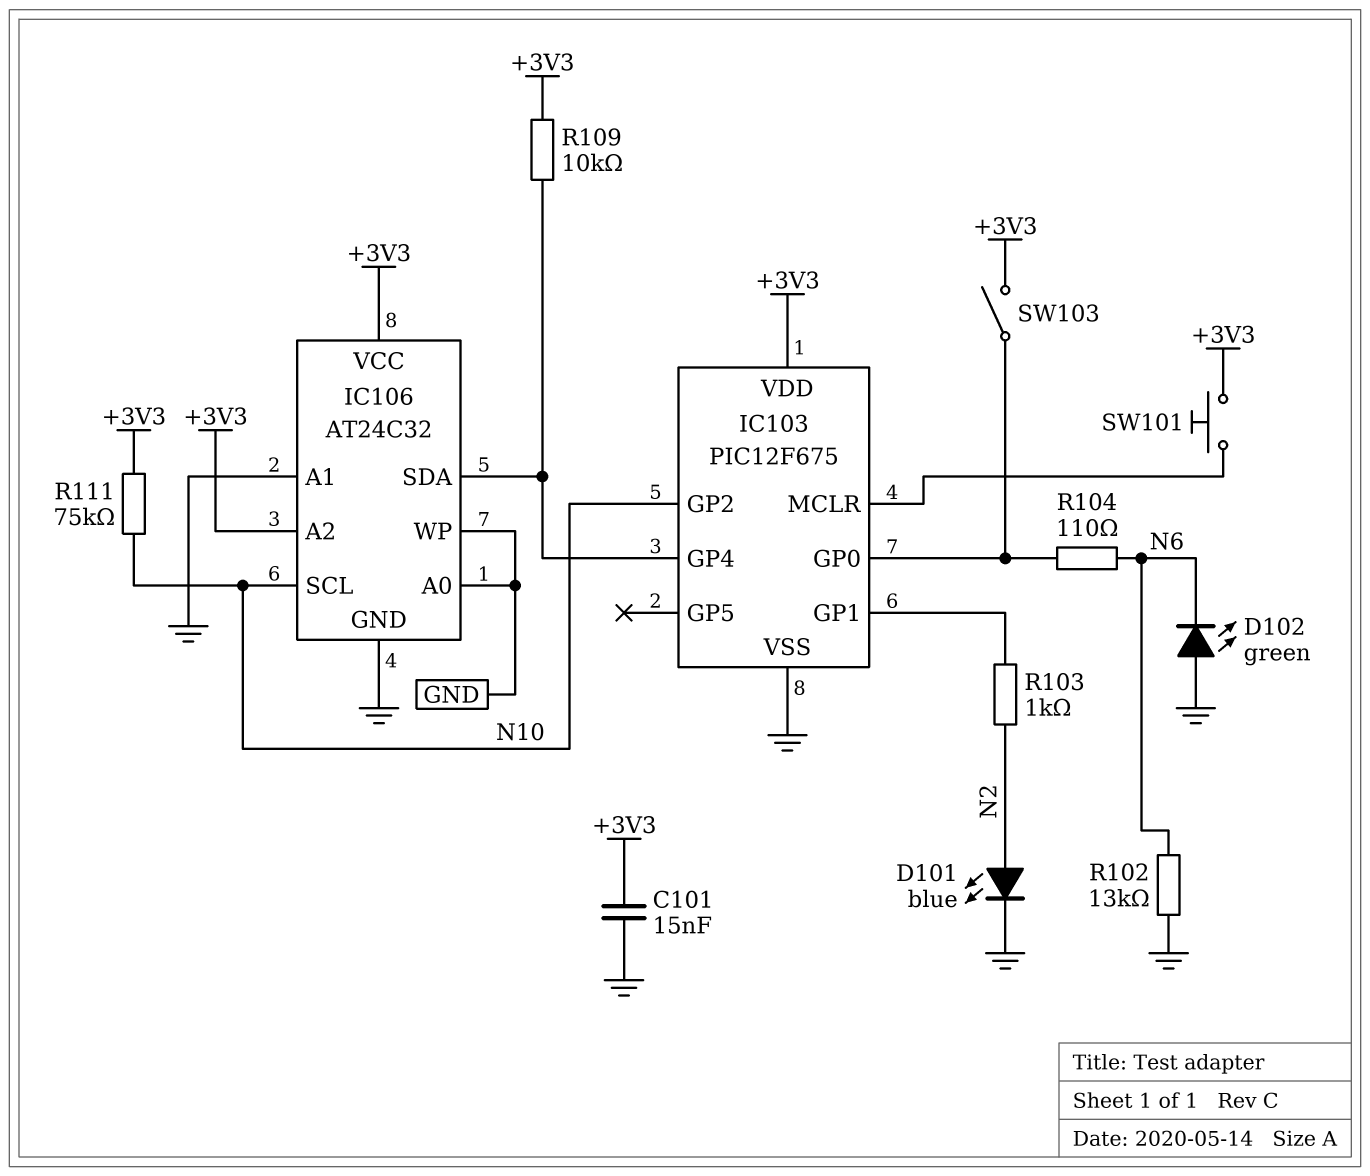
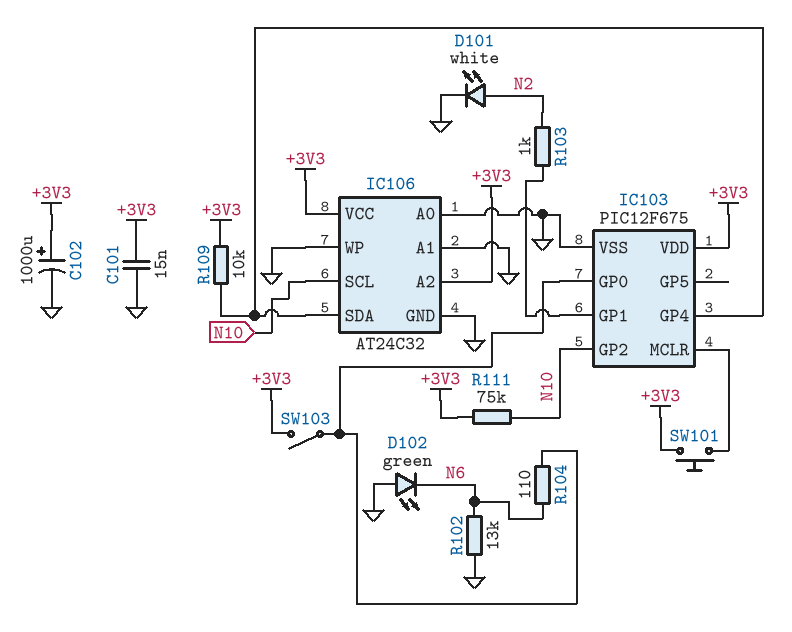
C102: none -> 1000uF (plus +3V3, minus GND)
D101: LED blue (A N2, K GND) -> LED white (A N2, K GND)

